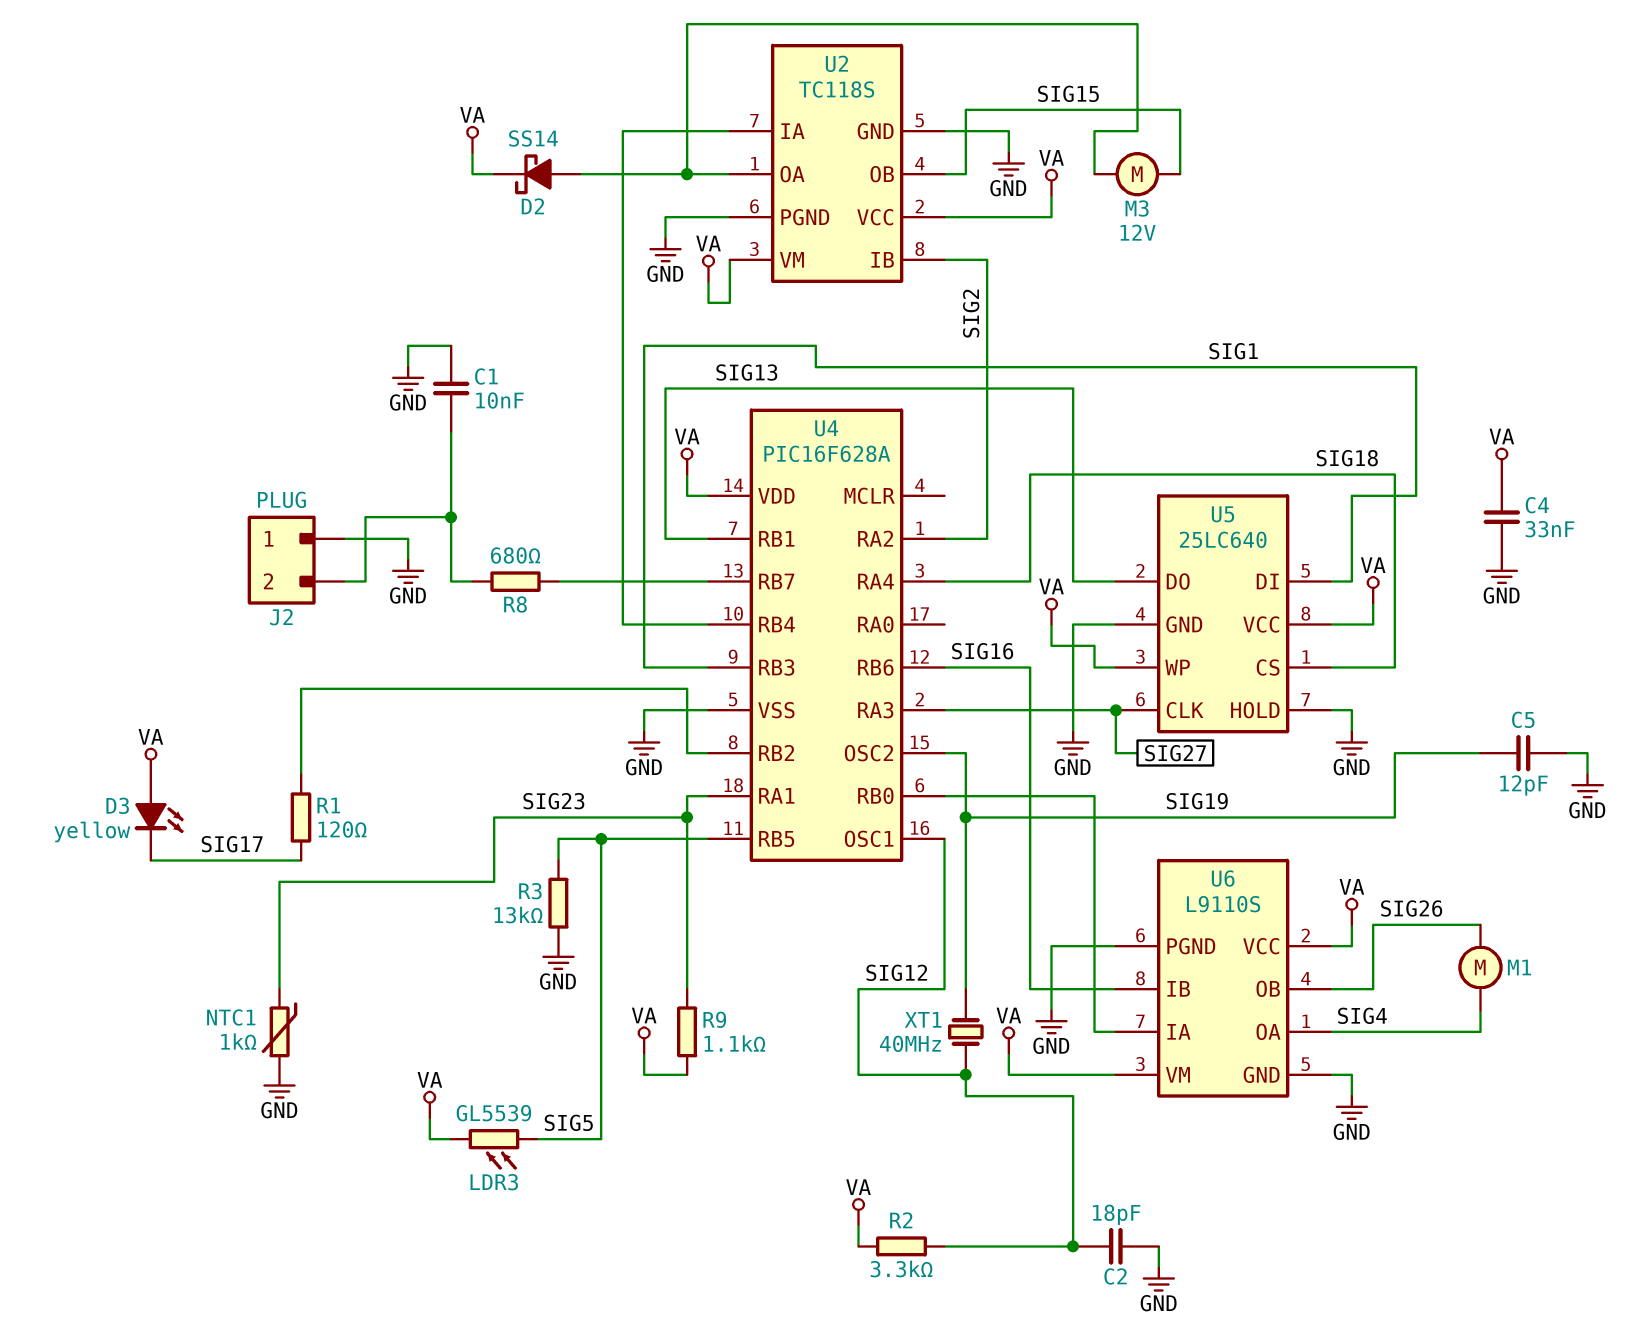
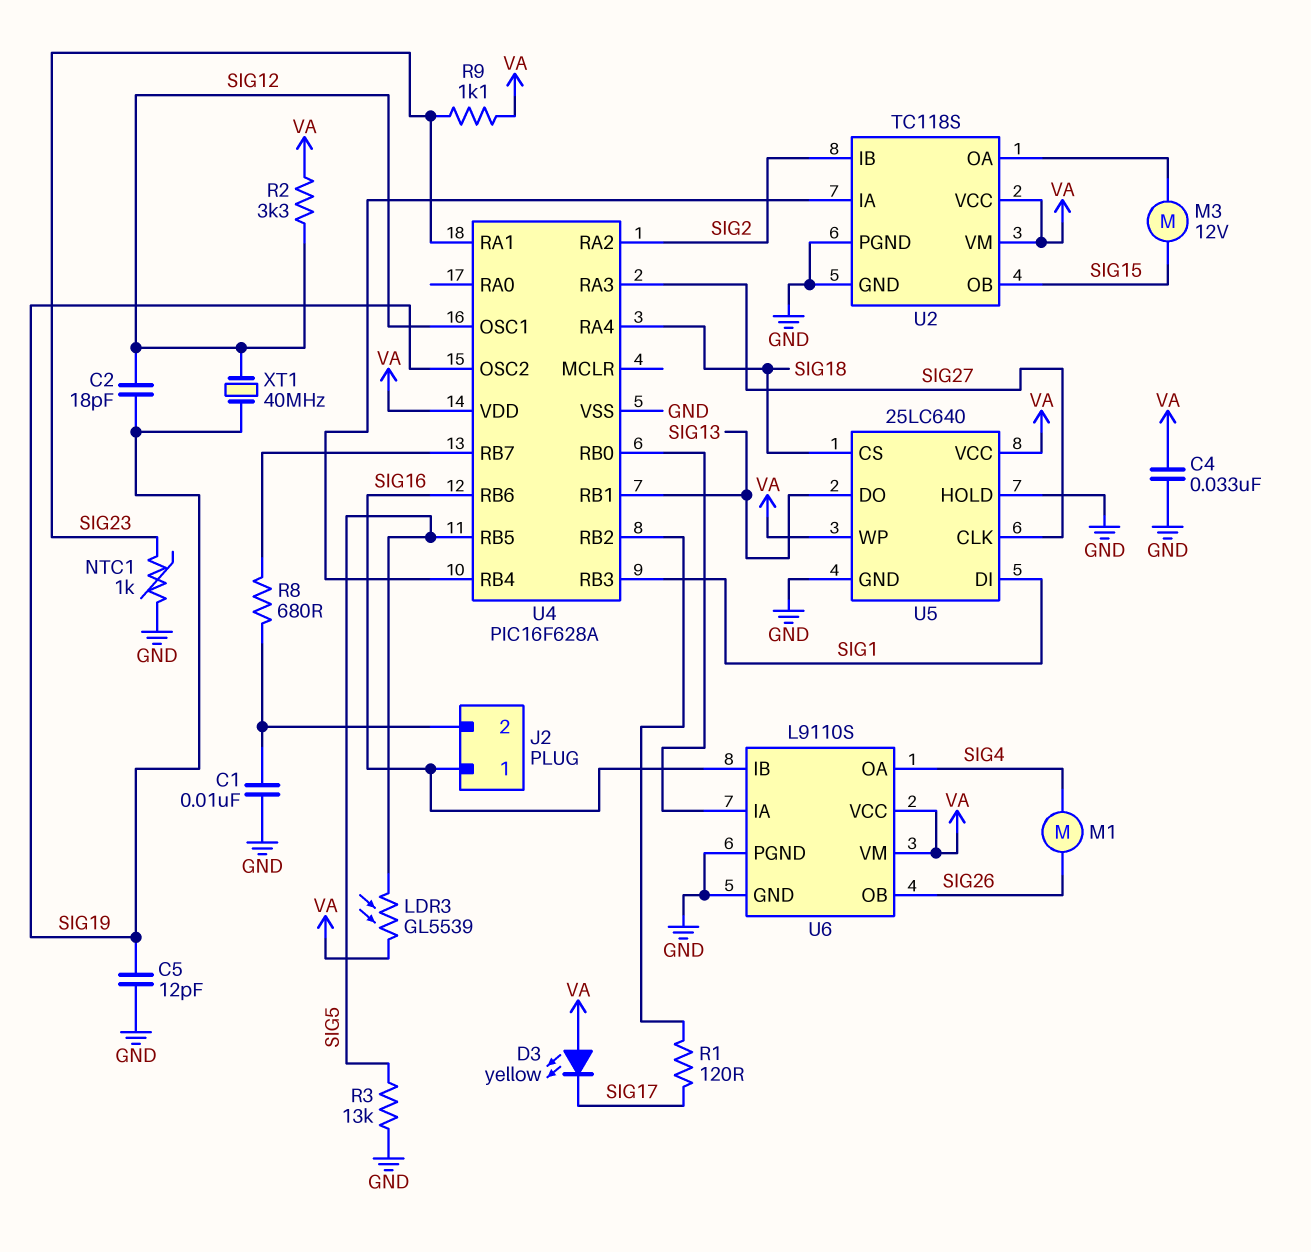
C2: 18pF (GND, SIG12) -> 18pF (SIG12, SIG19)
D2: schottky SS14 (A U2/OA, K VA) -> none
J2 pin 1: GND -> SIG16

